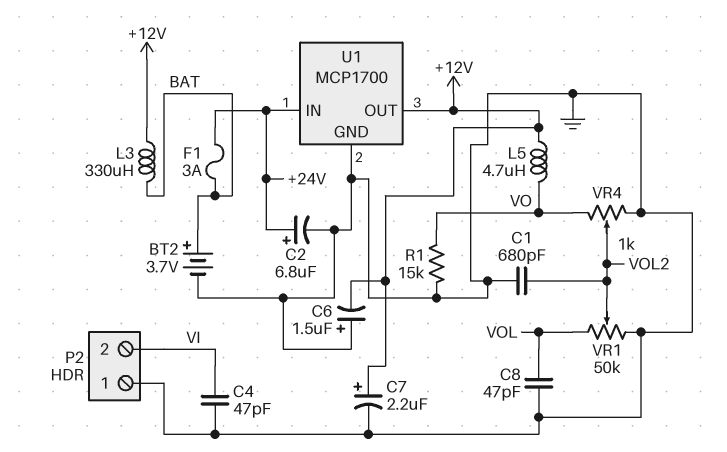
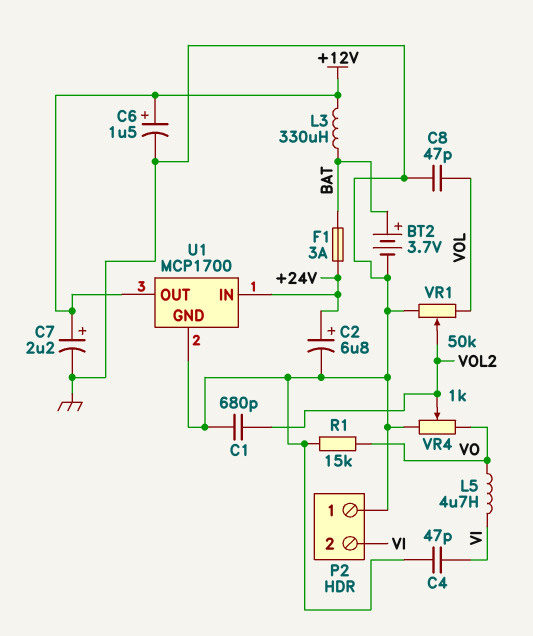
C6: 1.5uF (plus GND, minus +12V) -> 1.5uF (plus +12V, minus GND)
L5: 4.7uH (+12V, VO) -> 4.7uH (VI, VO)

